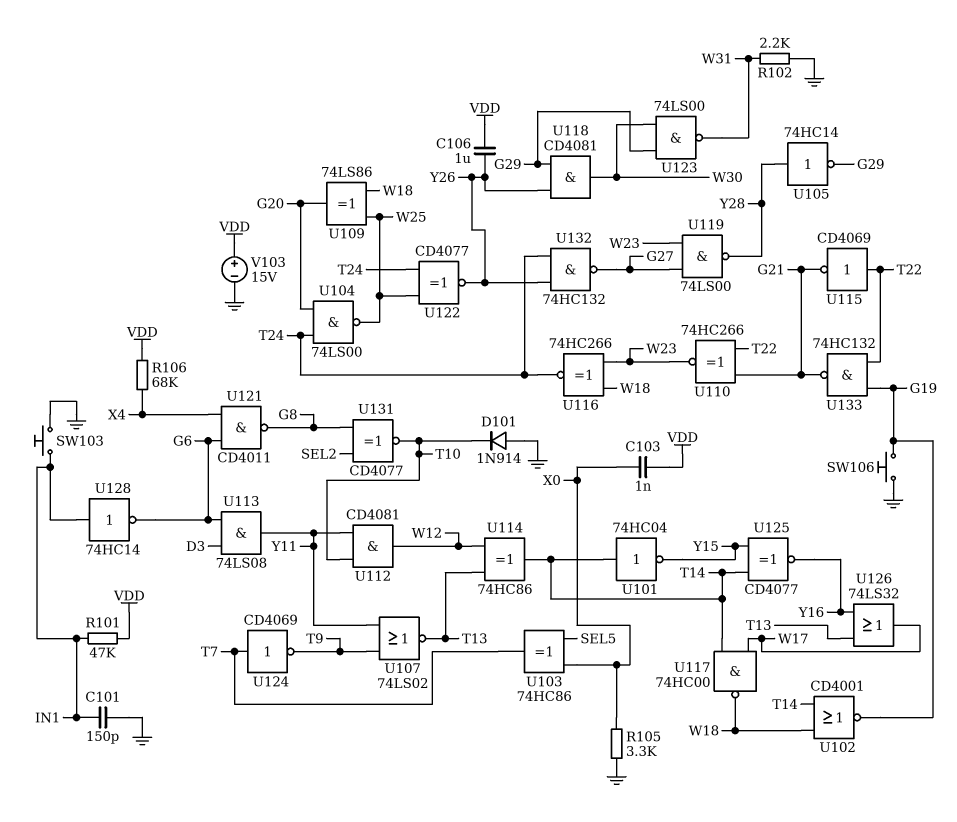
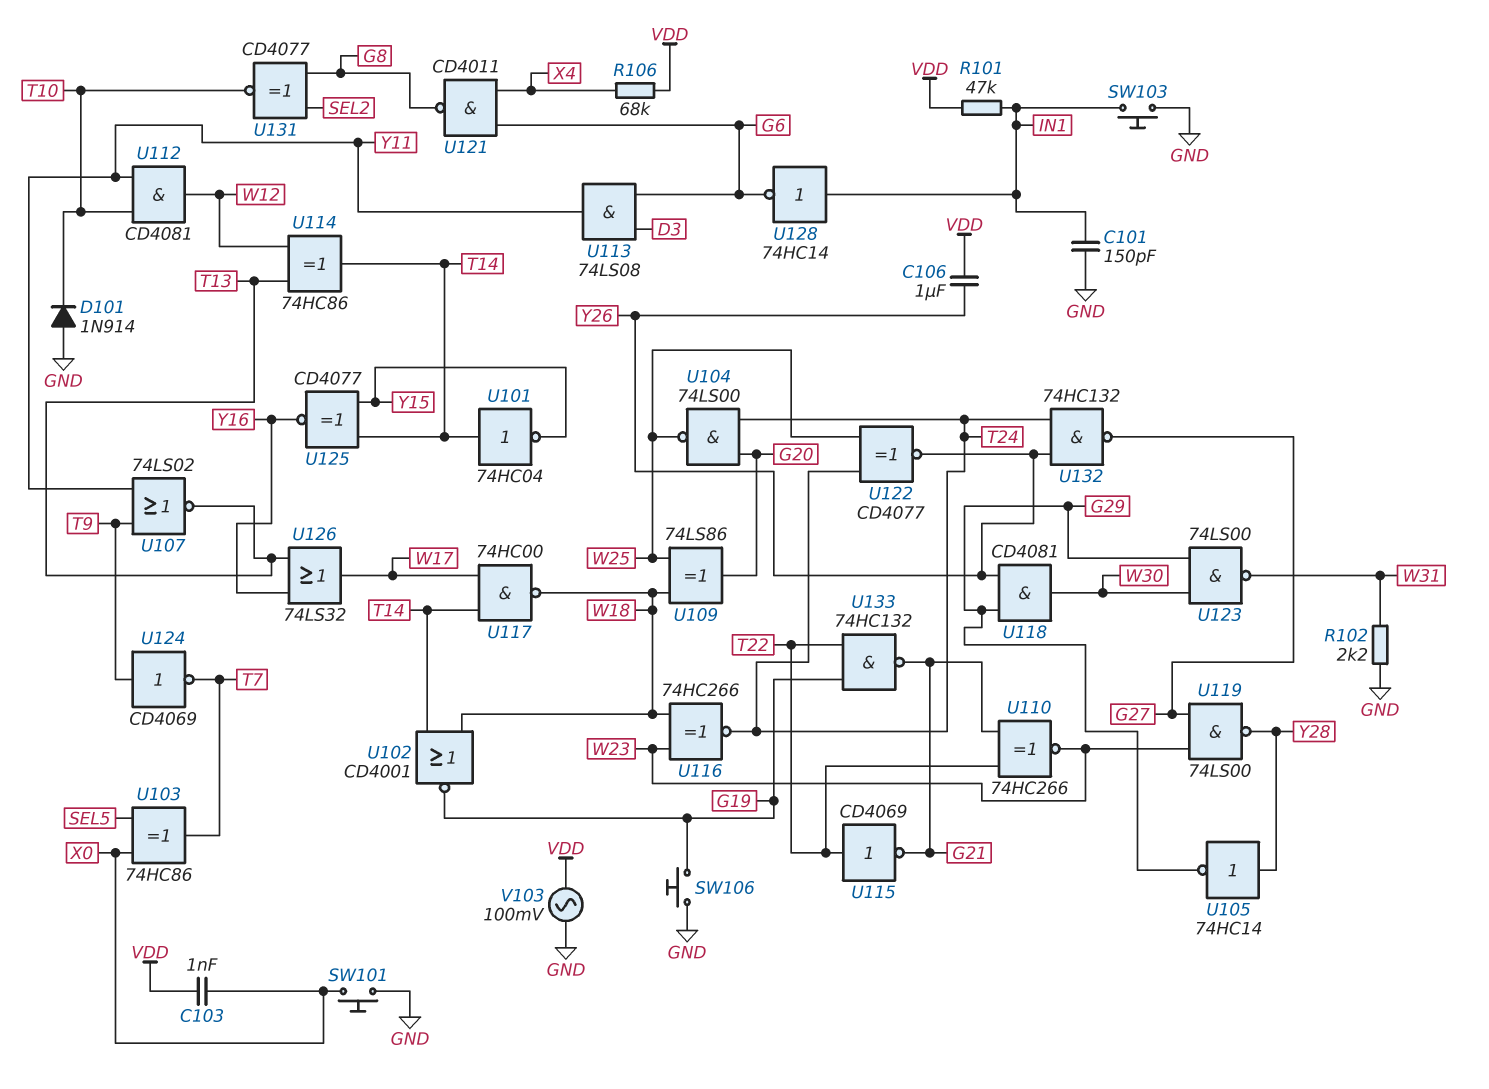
R105: 3.3k (GND, X0) -> none
SW101: none -> button (GND, X0)
U124: NOT CD4069 (in T7, out T9) -> NOT CD4069 (in T9, out T7)
V103: 15V (plus VDD, minus GND) -> AC 100mV (GND, VDD)

